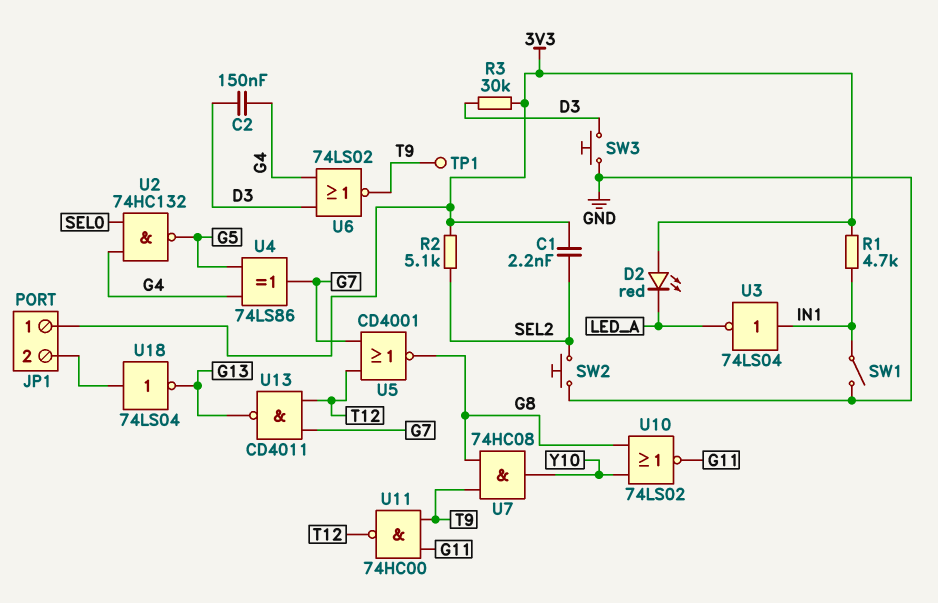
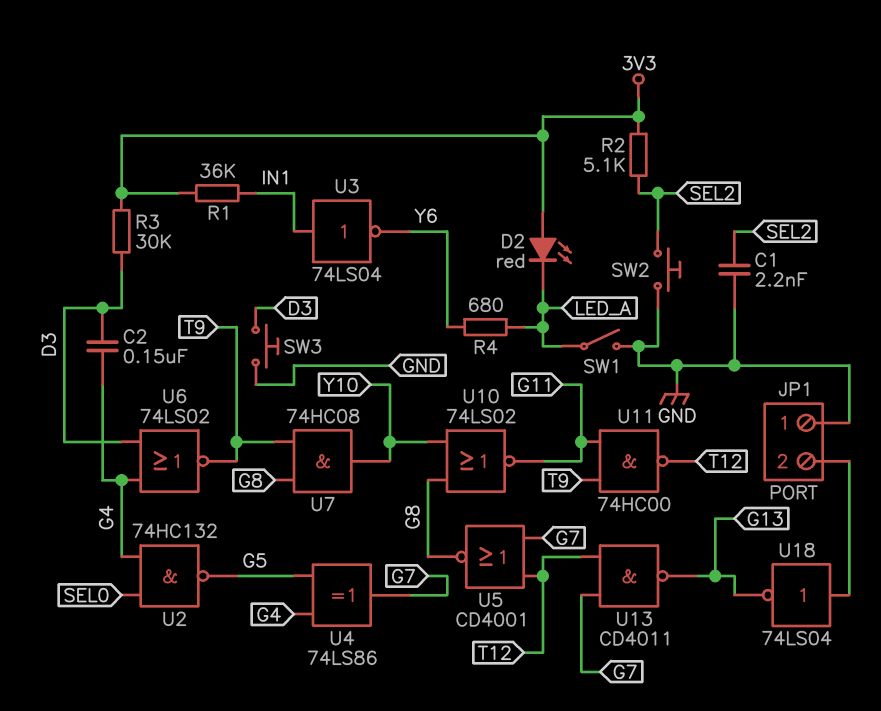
C1: 2.2nF (3V3, SEL2) -> 2.2nF (GND, SEL2)
JP1 pin 1: 3V3 -> GND
R1: 4.7k (3V3, IN1) -> 36k (3V3, IN1)
R4: none -> 680 (LED_A, Y6)
SW1: switch (GND, IN1) -> switch (GND, LED_A)
TP1: test point (T9) -> none
U3: NOT 74LS04 (in IN1, out LED_A) -> NOT 74LS04 (in IN1, out Y6)

